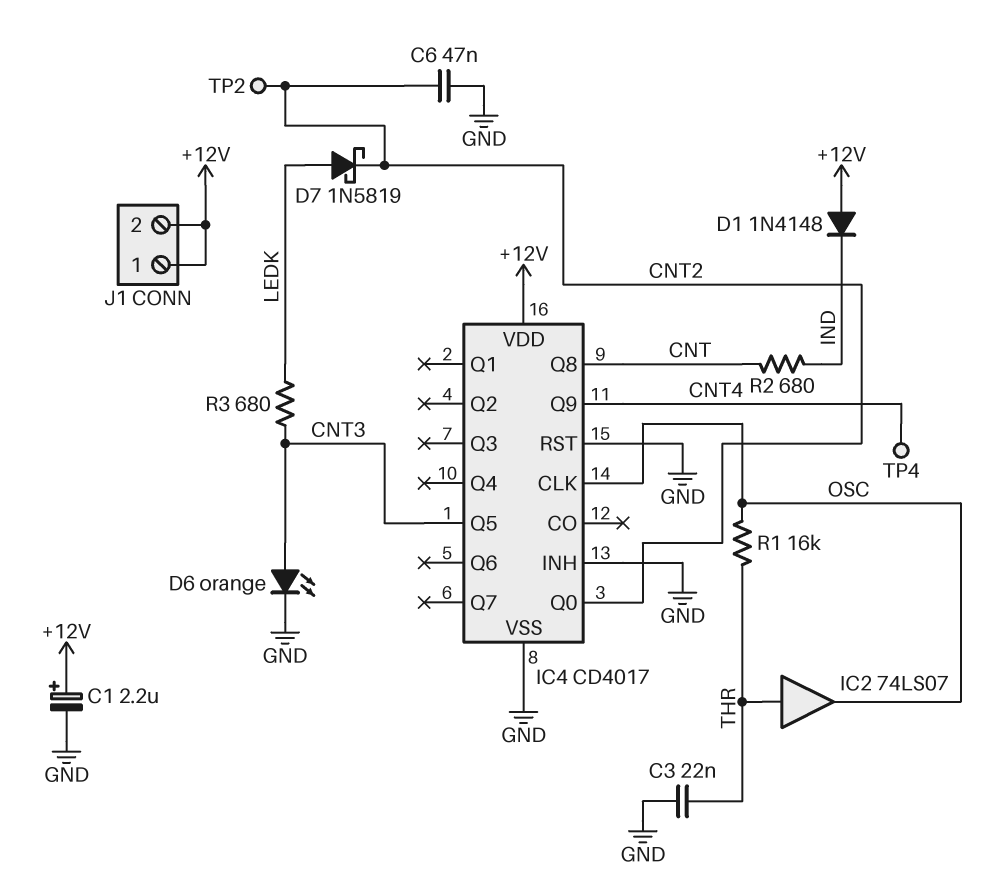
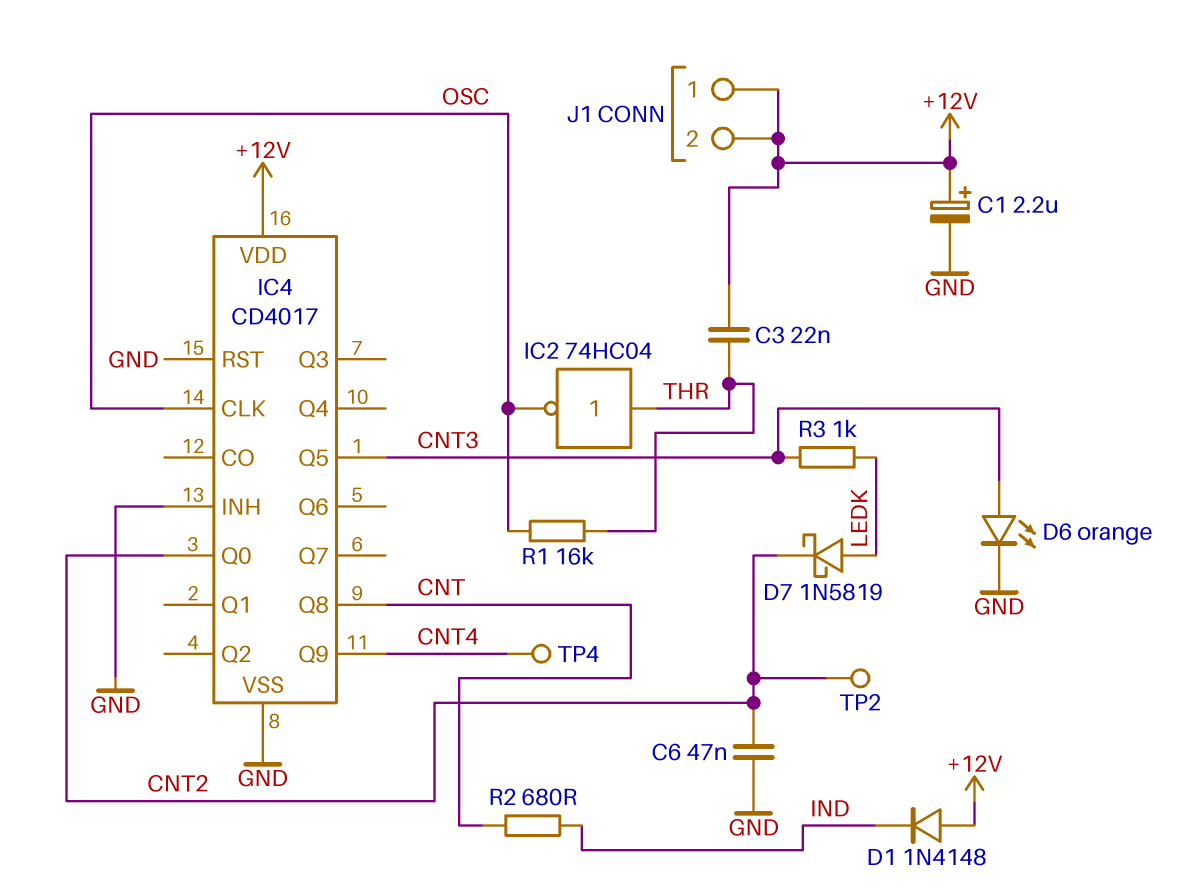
C3: 22nF (GND, THR) -> 22nF (+12V, THR)
IC2: buffer 74LS07 (in THR, out OSC) -> NOT 74HC04 (in THR, out OSC)
R3: 680 (CNT3, LEDK) -> 1k (CNT3, LEDK)

